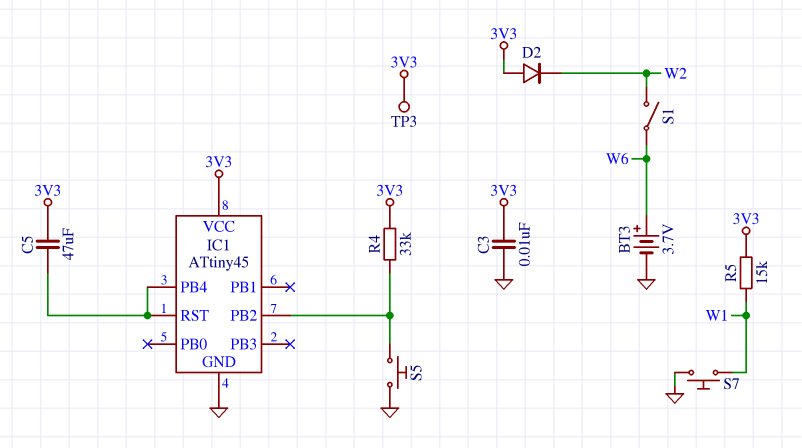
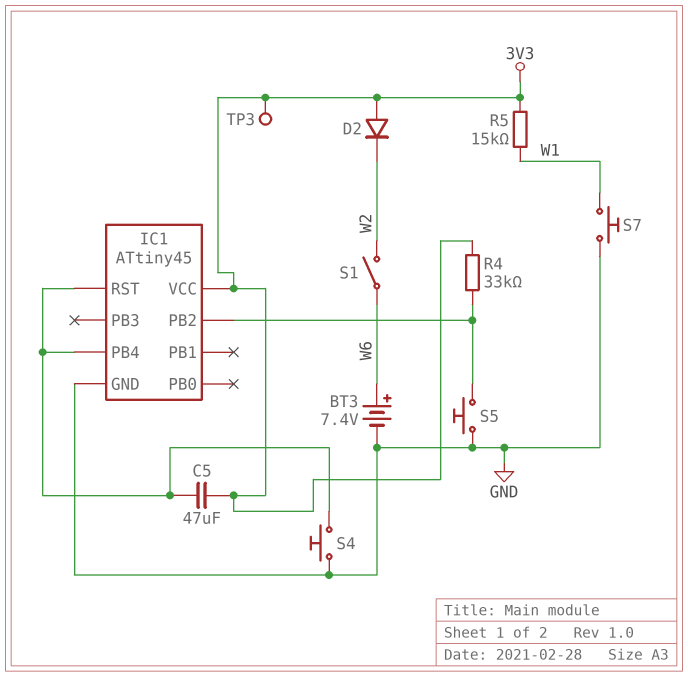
BT3: 3.7V (plus W6, minus GND) -> 7.4V (plus W6, minus GND)
C3: 10nF (3V3, GND) -> none
S4: none -> button (GND, IC1/PB4)

